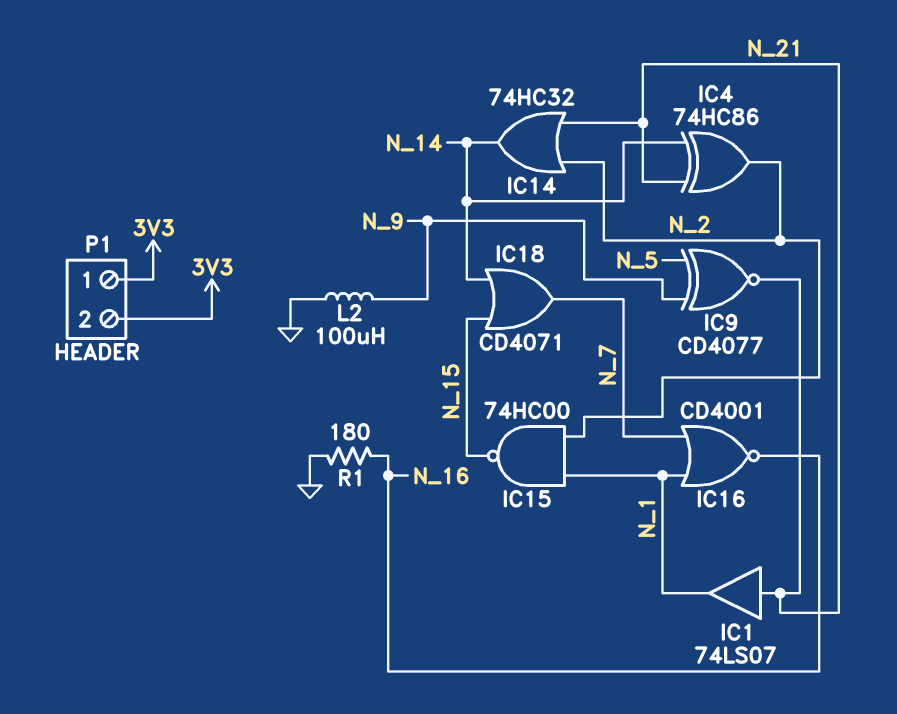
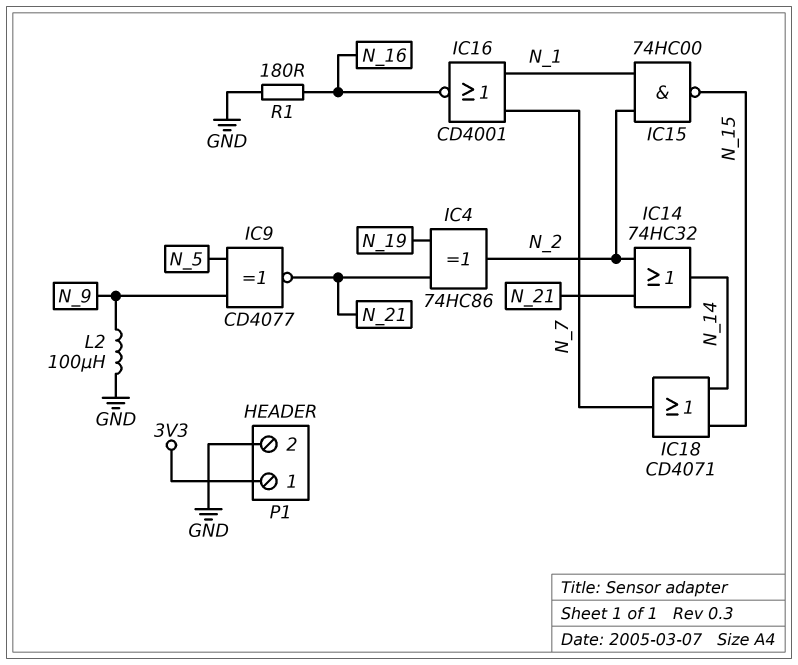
IC1: buffer 74LS07 (in N_21, out N_1) -> none
IC4: XOR 74HC86 (in N_14, in N_21, out N_2) -> XOR 74HC86 (in N_19, in N_21, out N_2)
P1 pin 2: 3V3 -> GND

